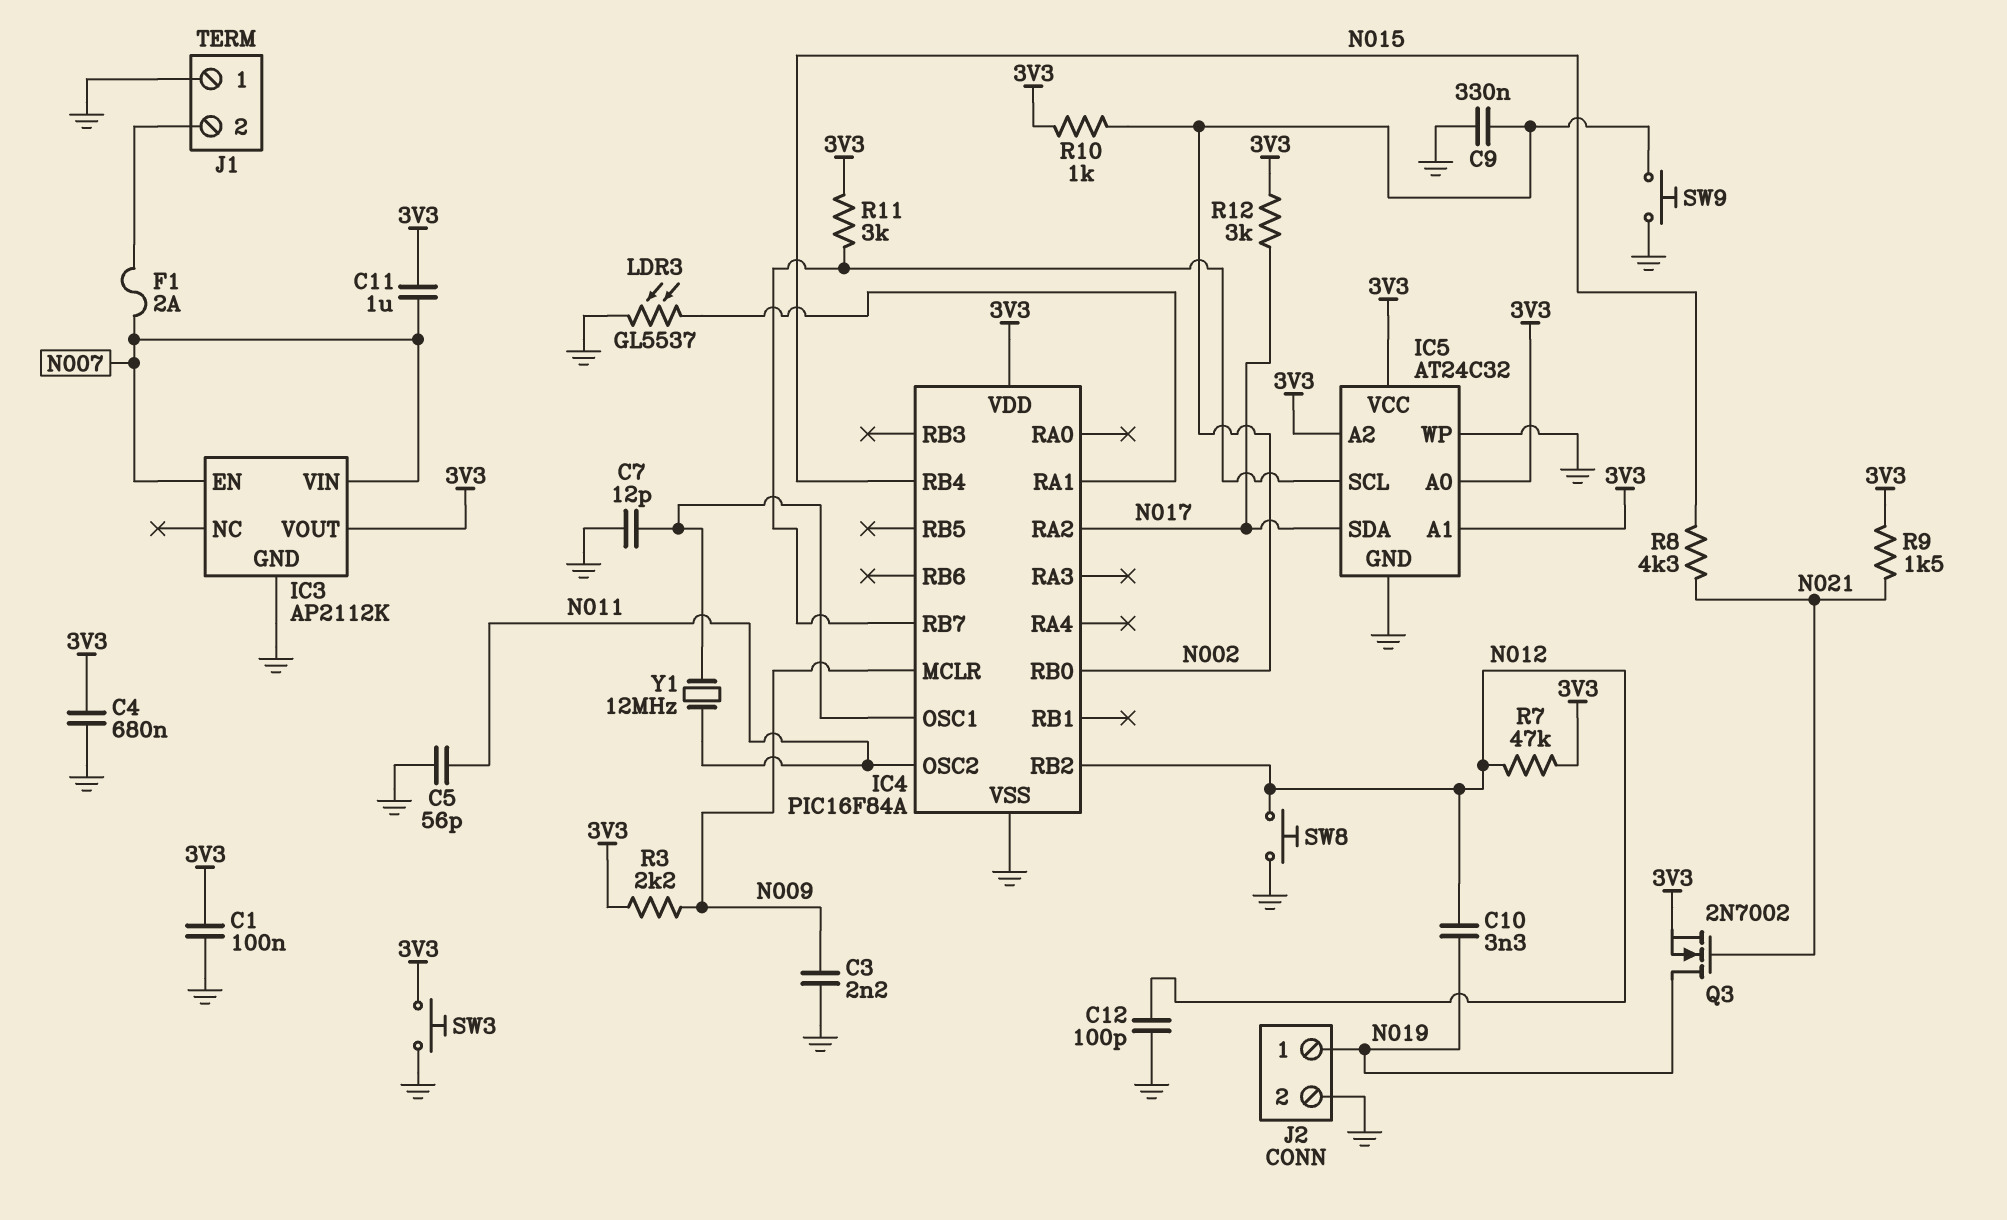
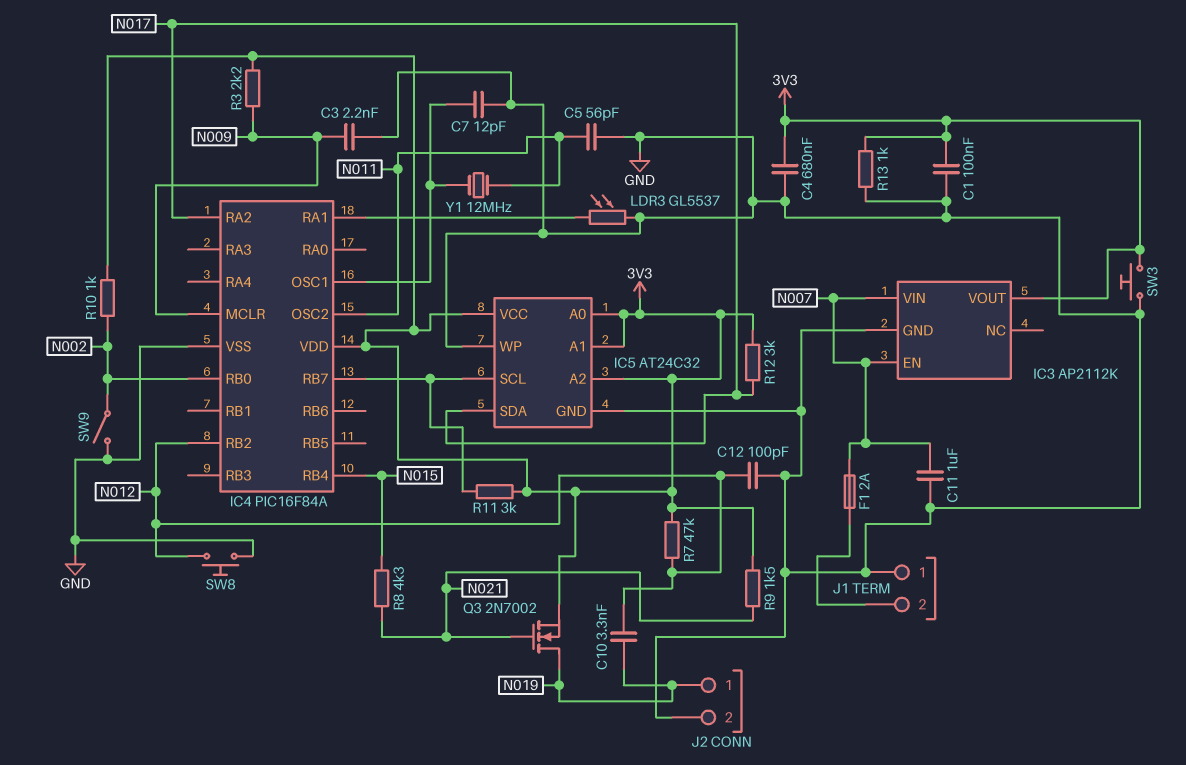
C9: 330nF (GND, N002) -> none
C11: 1uF (3V3, N007) -> 1uF (GND, N007)
R13: none -> 1k (3V3, GND)
SW9: button (GND, N002) -> switch (GND, N002)

